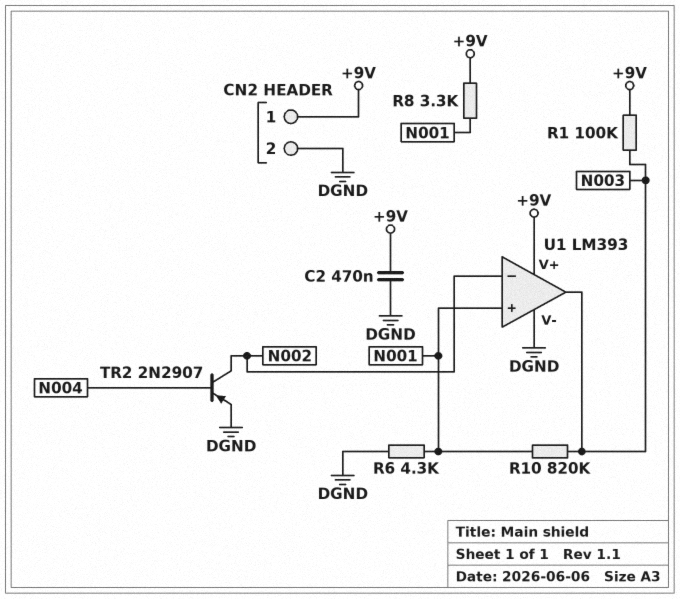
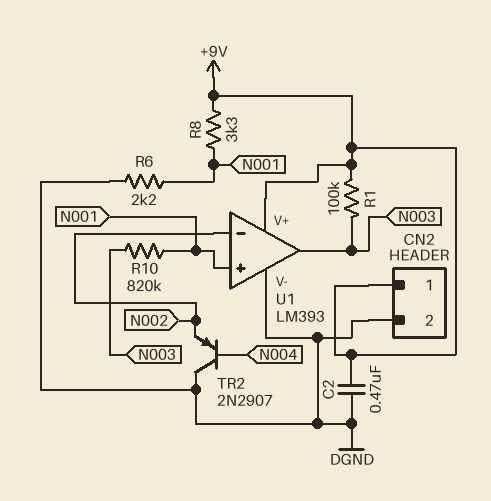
R6: 4.3k (DGND, N001) -> 2.2k (DGND, N001)
TR2: PNP 2N2907 (B N004, C N002, E DGND) -> PNP 2N2907 (B N004, C DGND, E N002)

